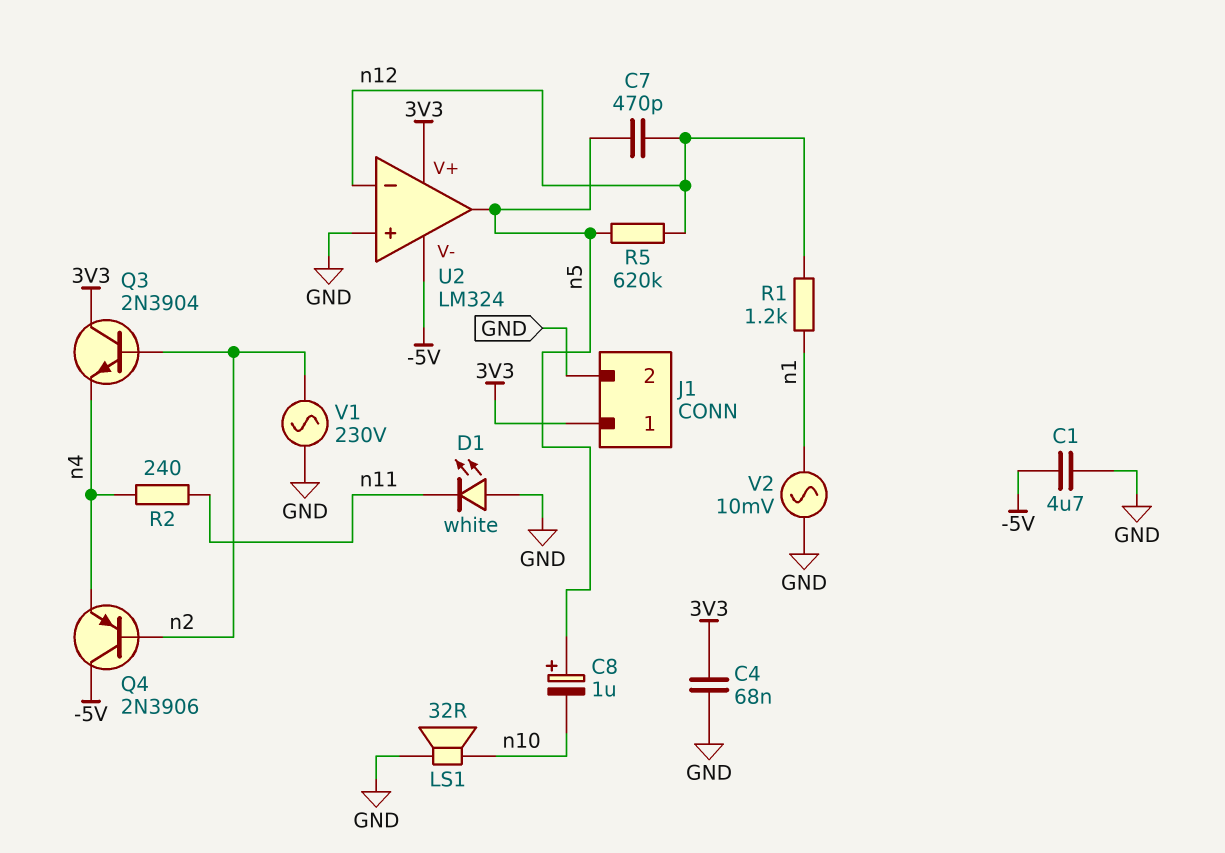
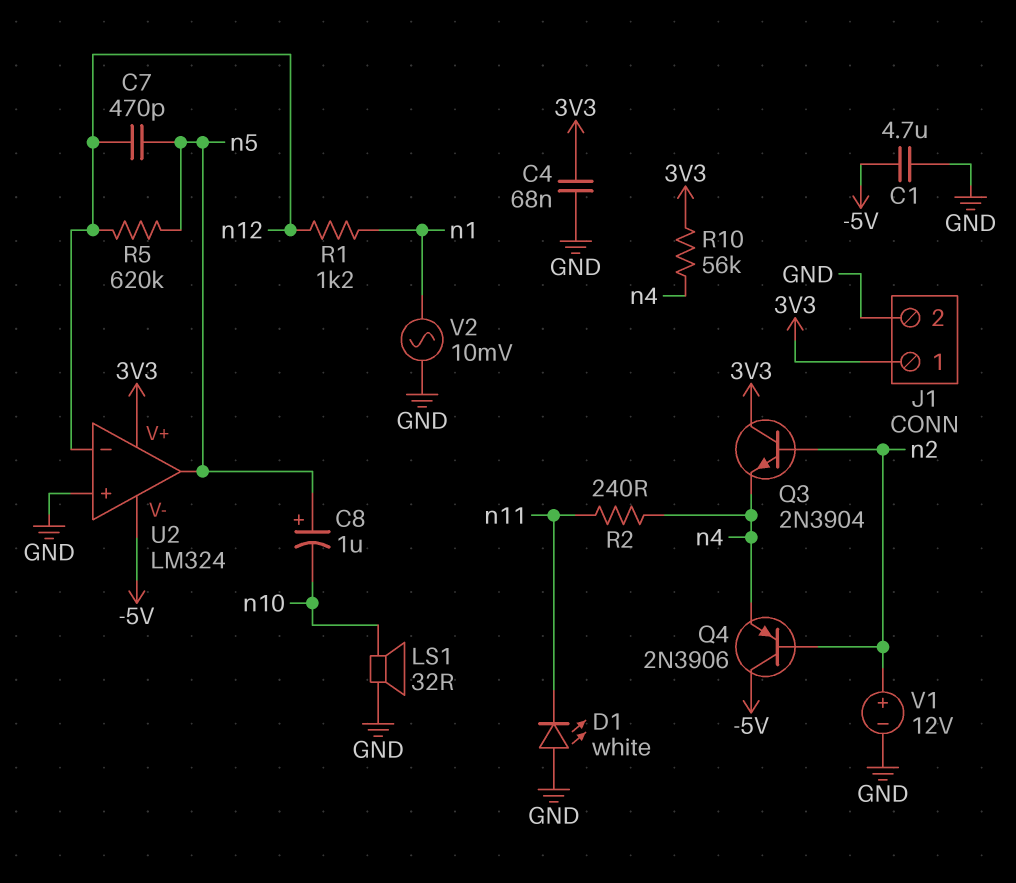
R10: none -> 56k (3V3, n4)
V1: AC 230V (GND, n2) -> 12V (plus n2, minus GND)

